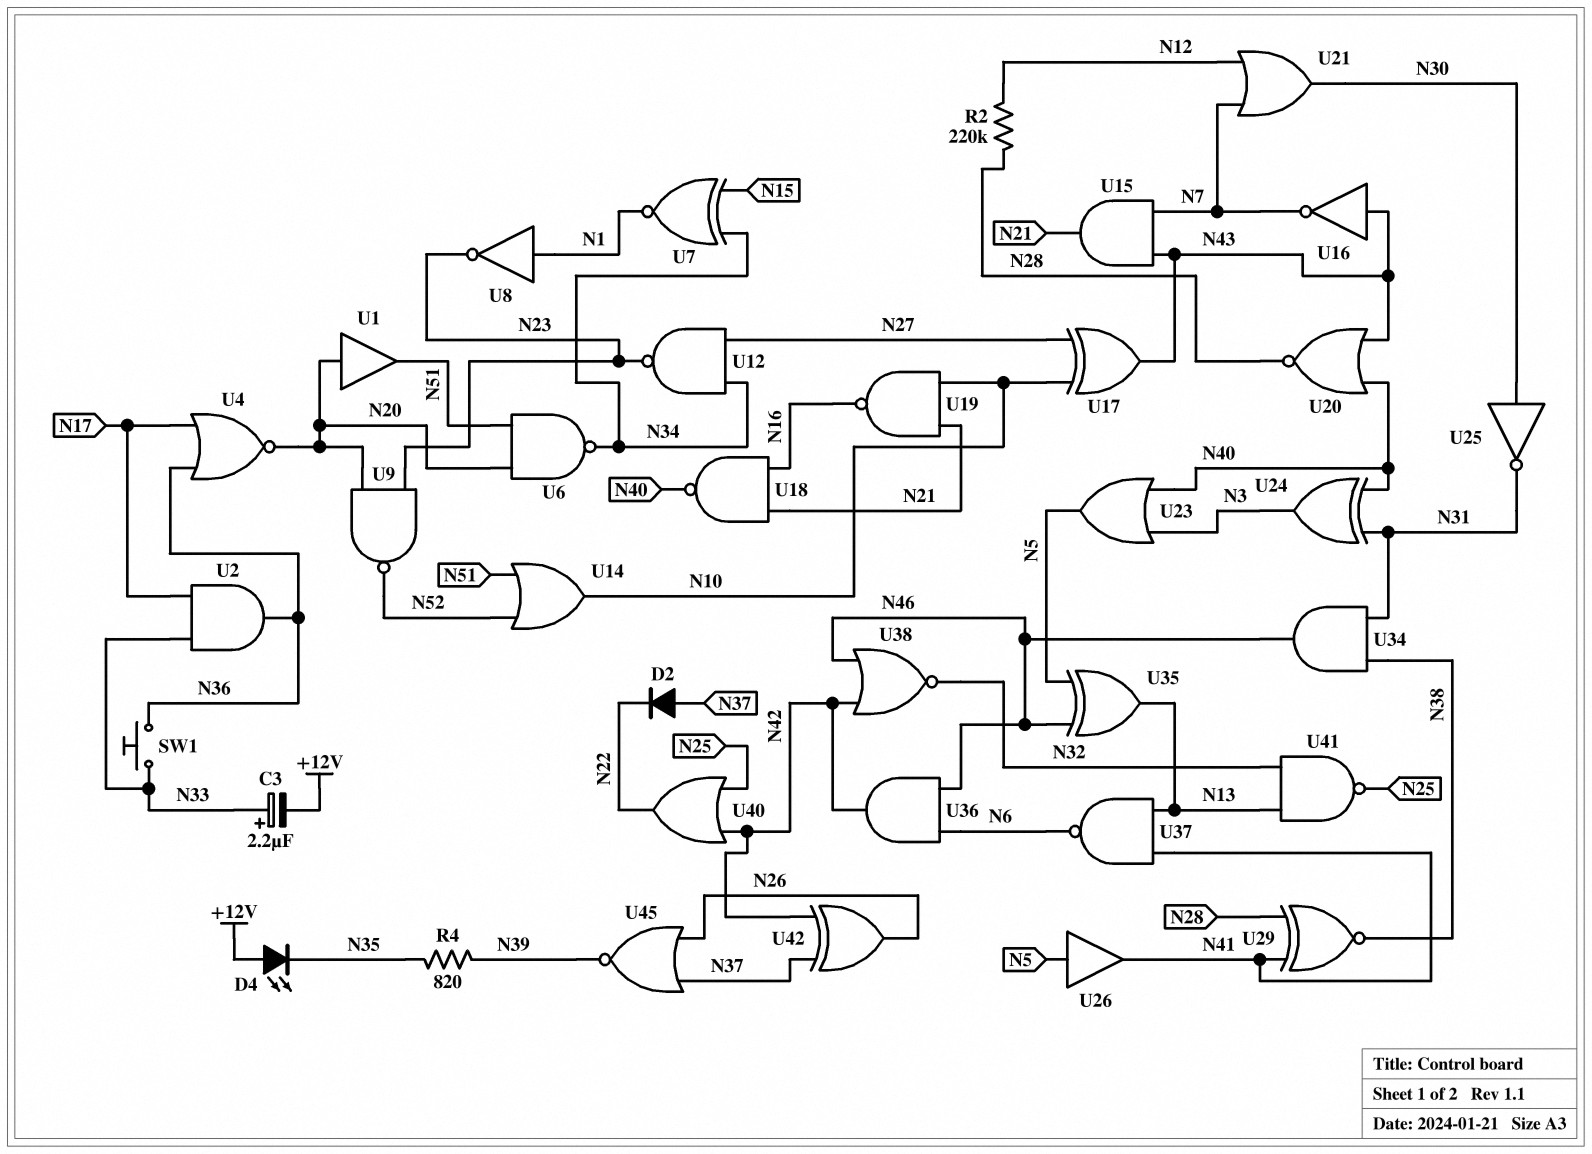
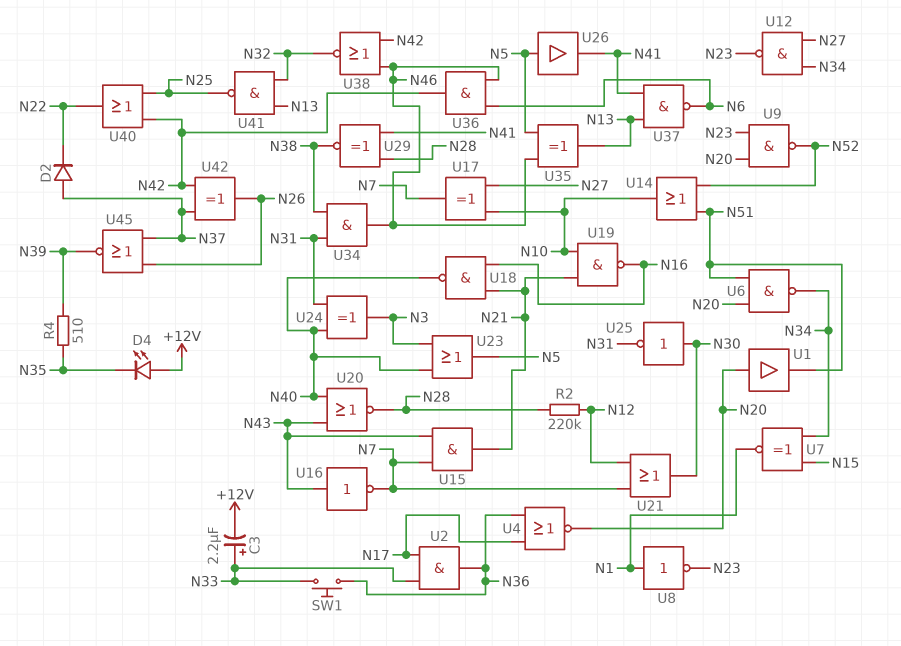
R4: 820 (N35, N39) -> 510 (N35, N39)
U17: XOR (in N10, in N27, out N43) -> XOR (in N10, in N27, out N7)

